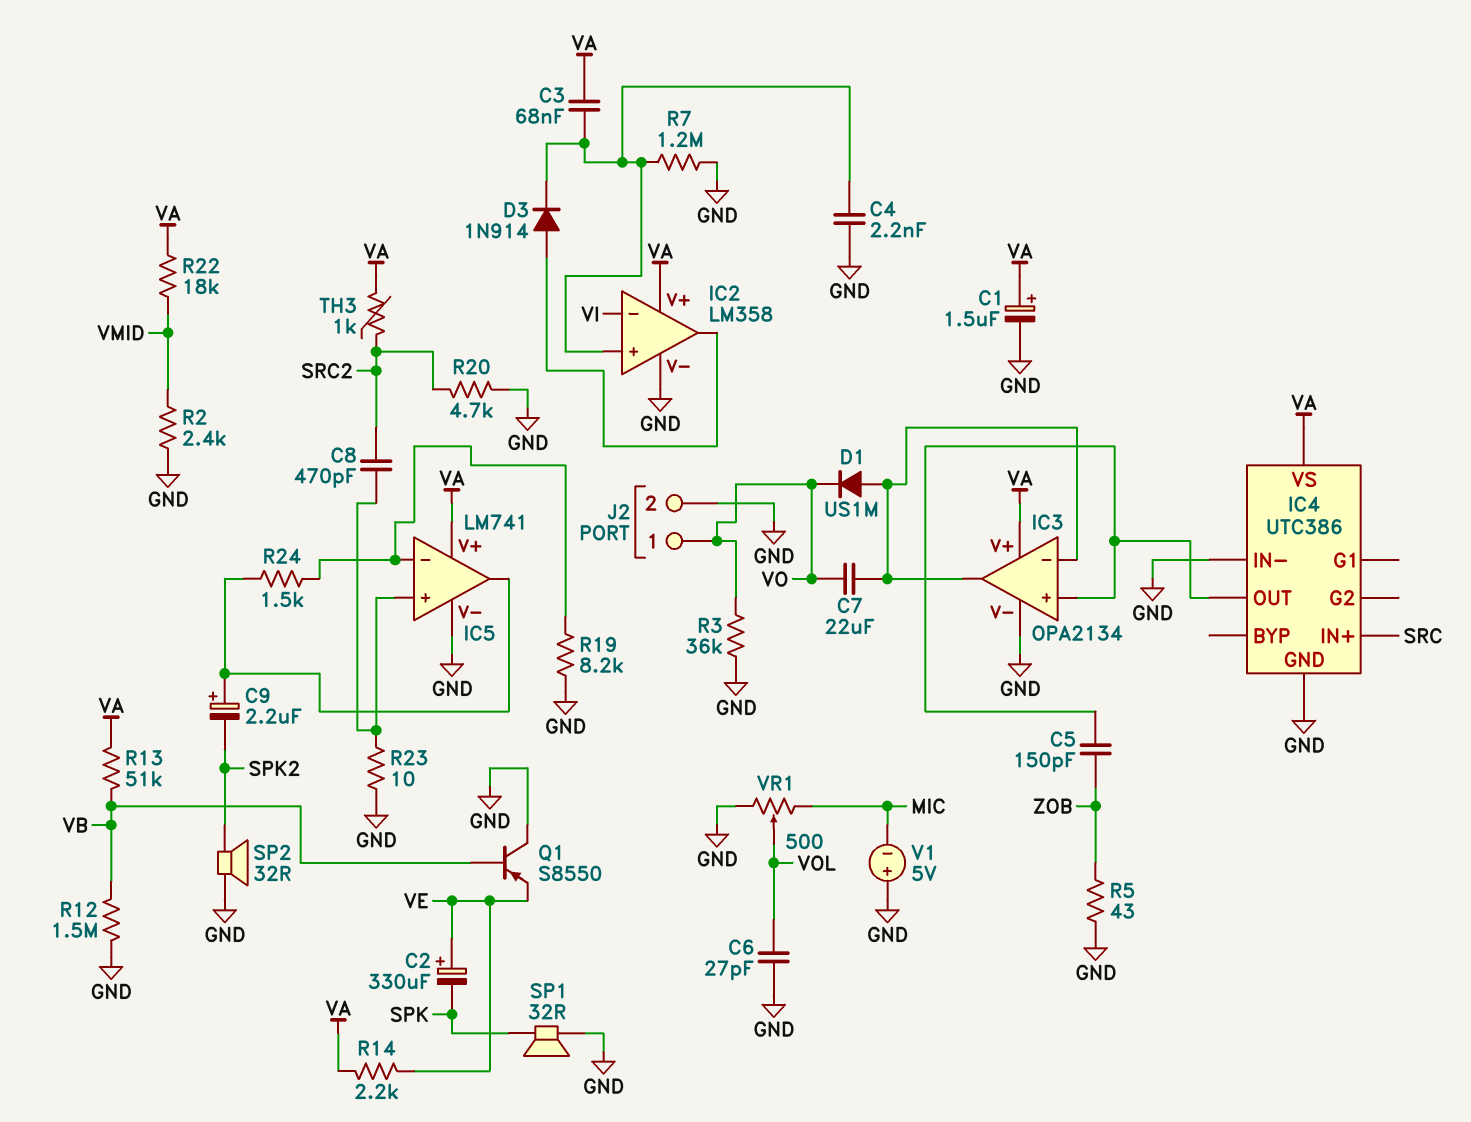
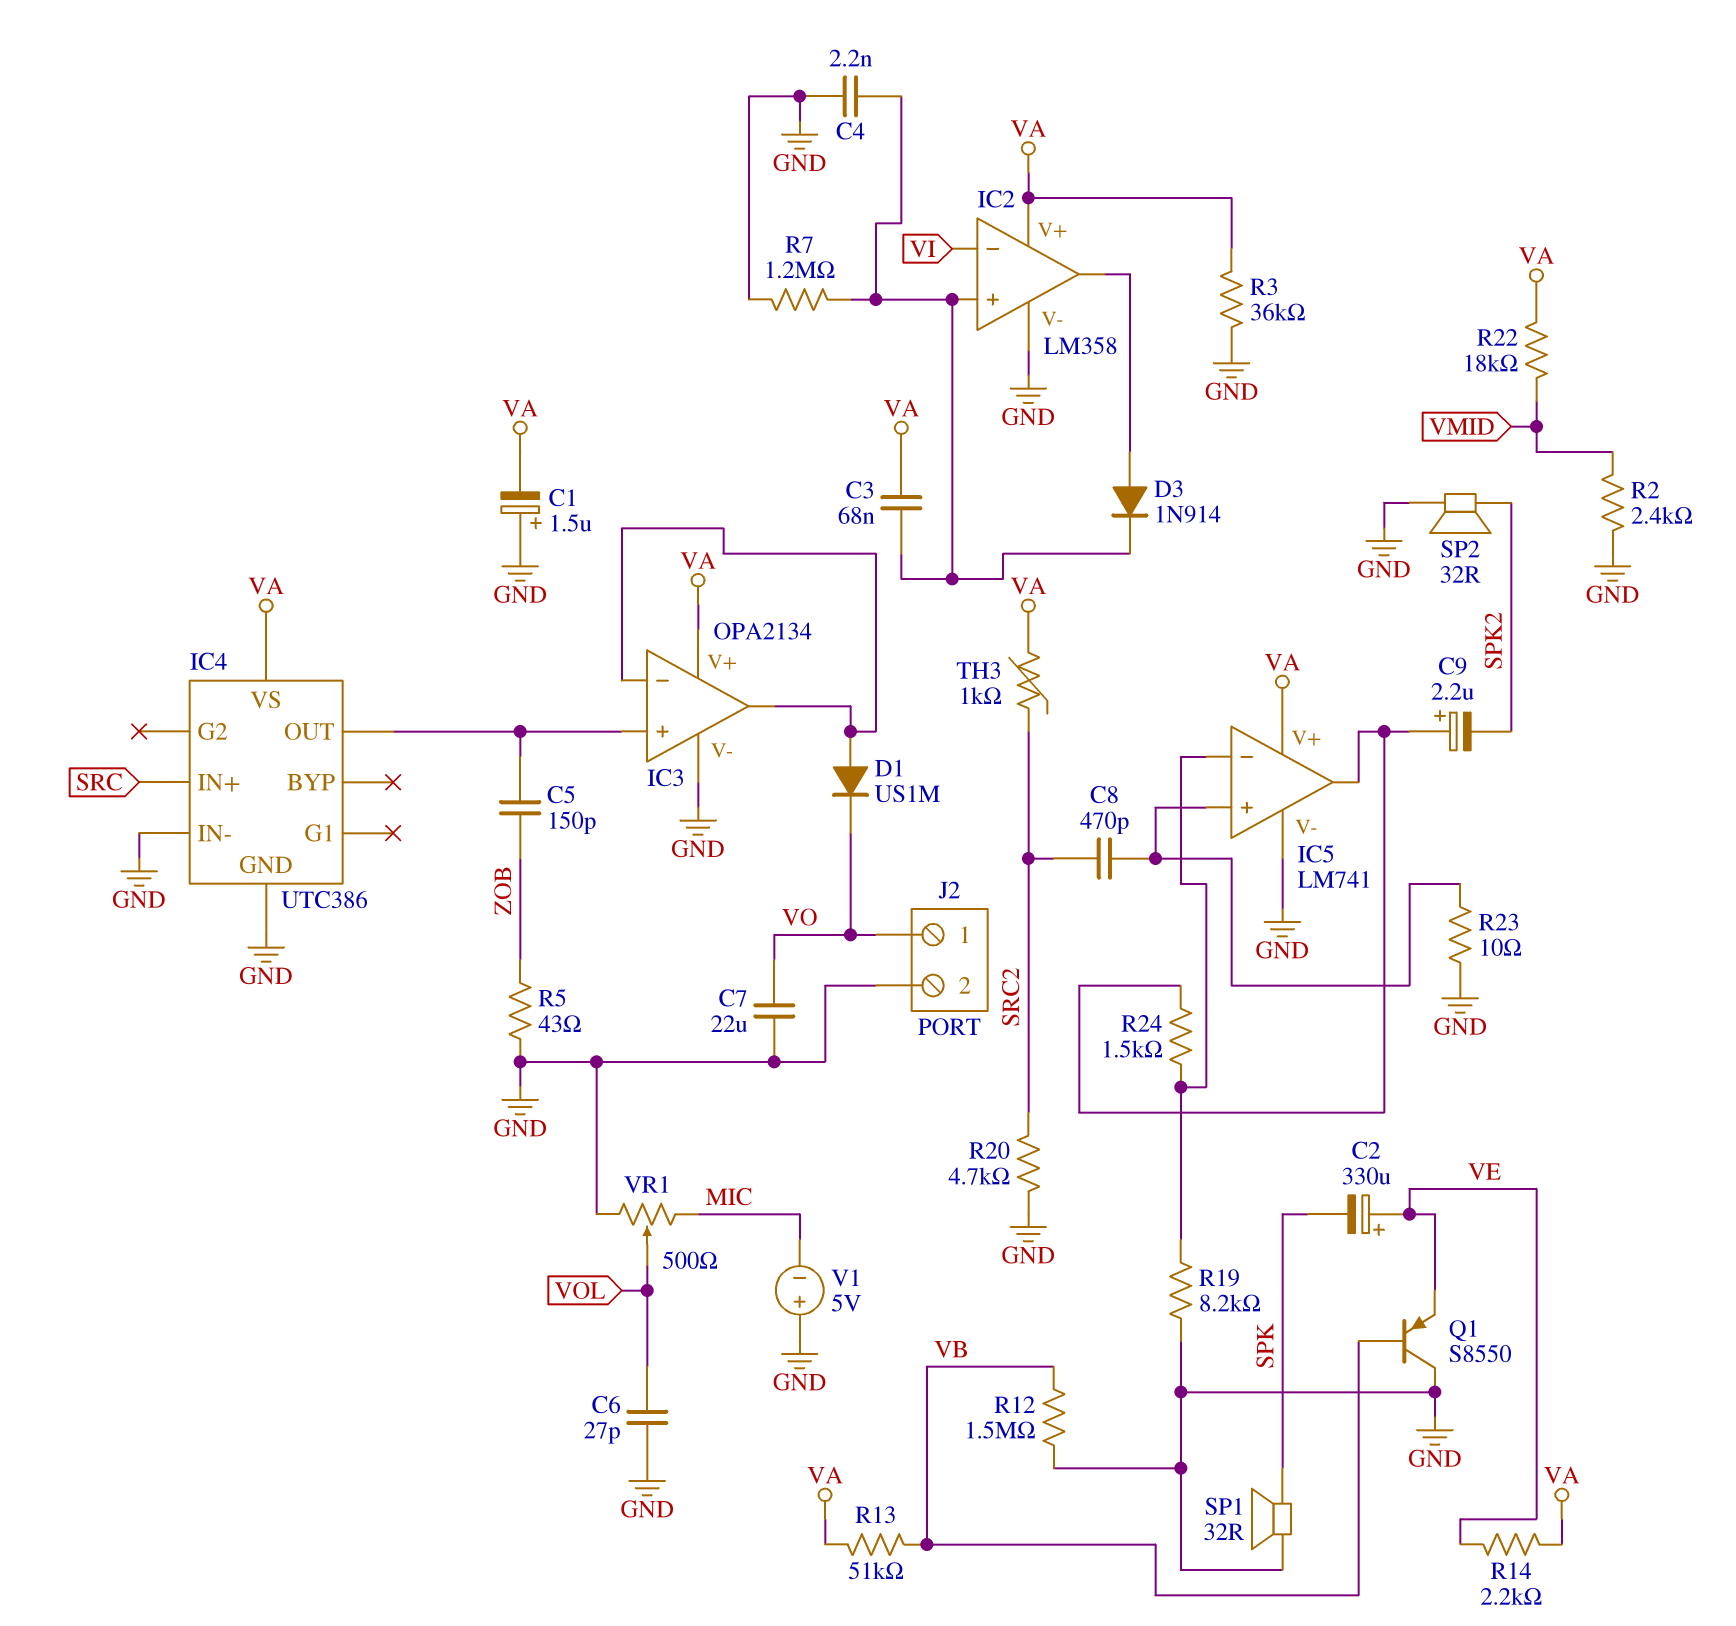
C1: 1.5uF (plus VA, minus GND) -> 1.5uF (plus GND, minus VA)
C7: 22uF (IC3/in-, VO) -> 22uF (GND, VO)
R3: 36k (GND, VO) -> 36k (GND, VA)

